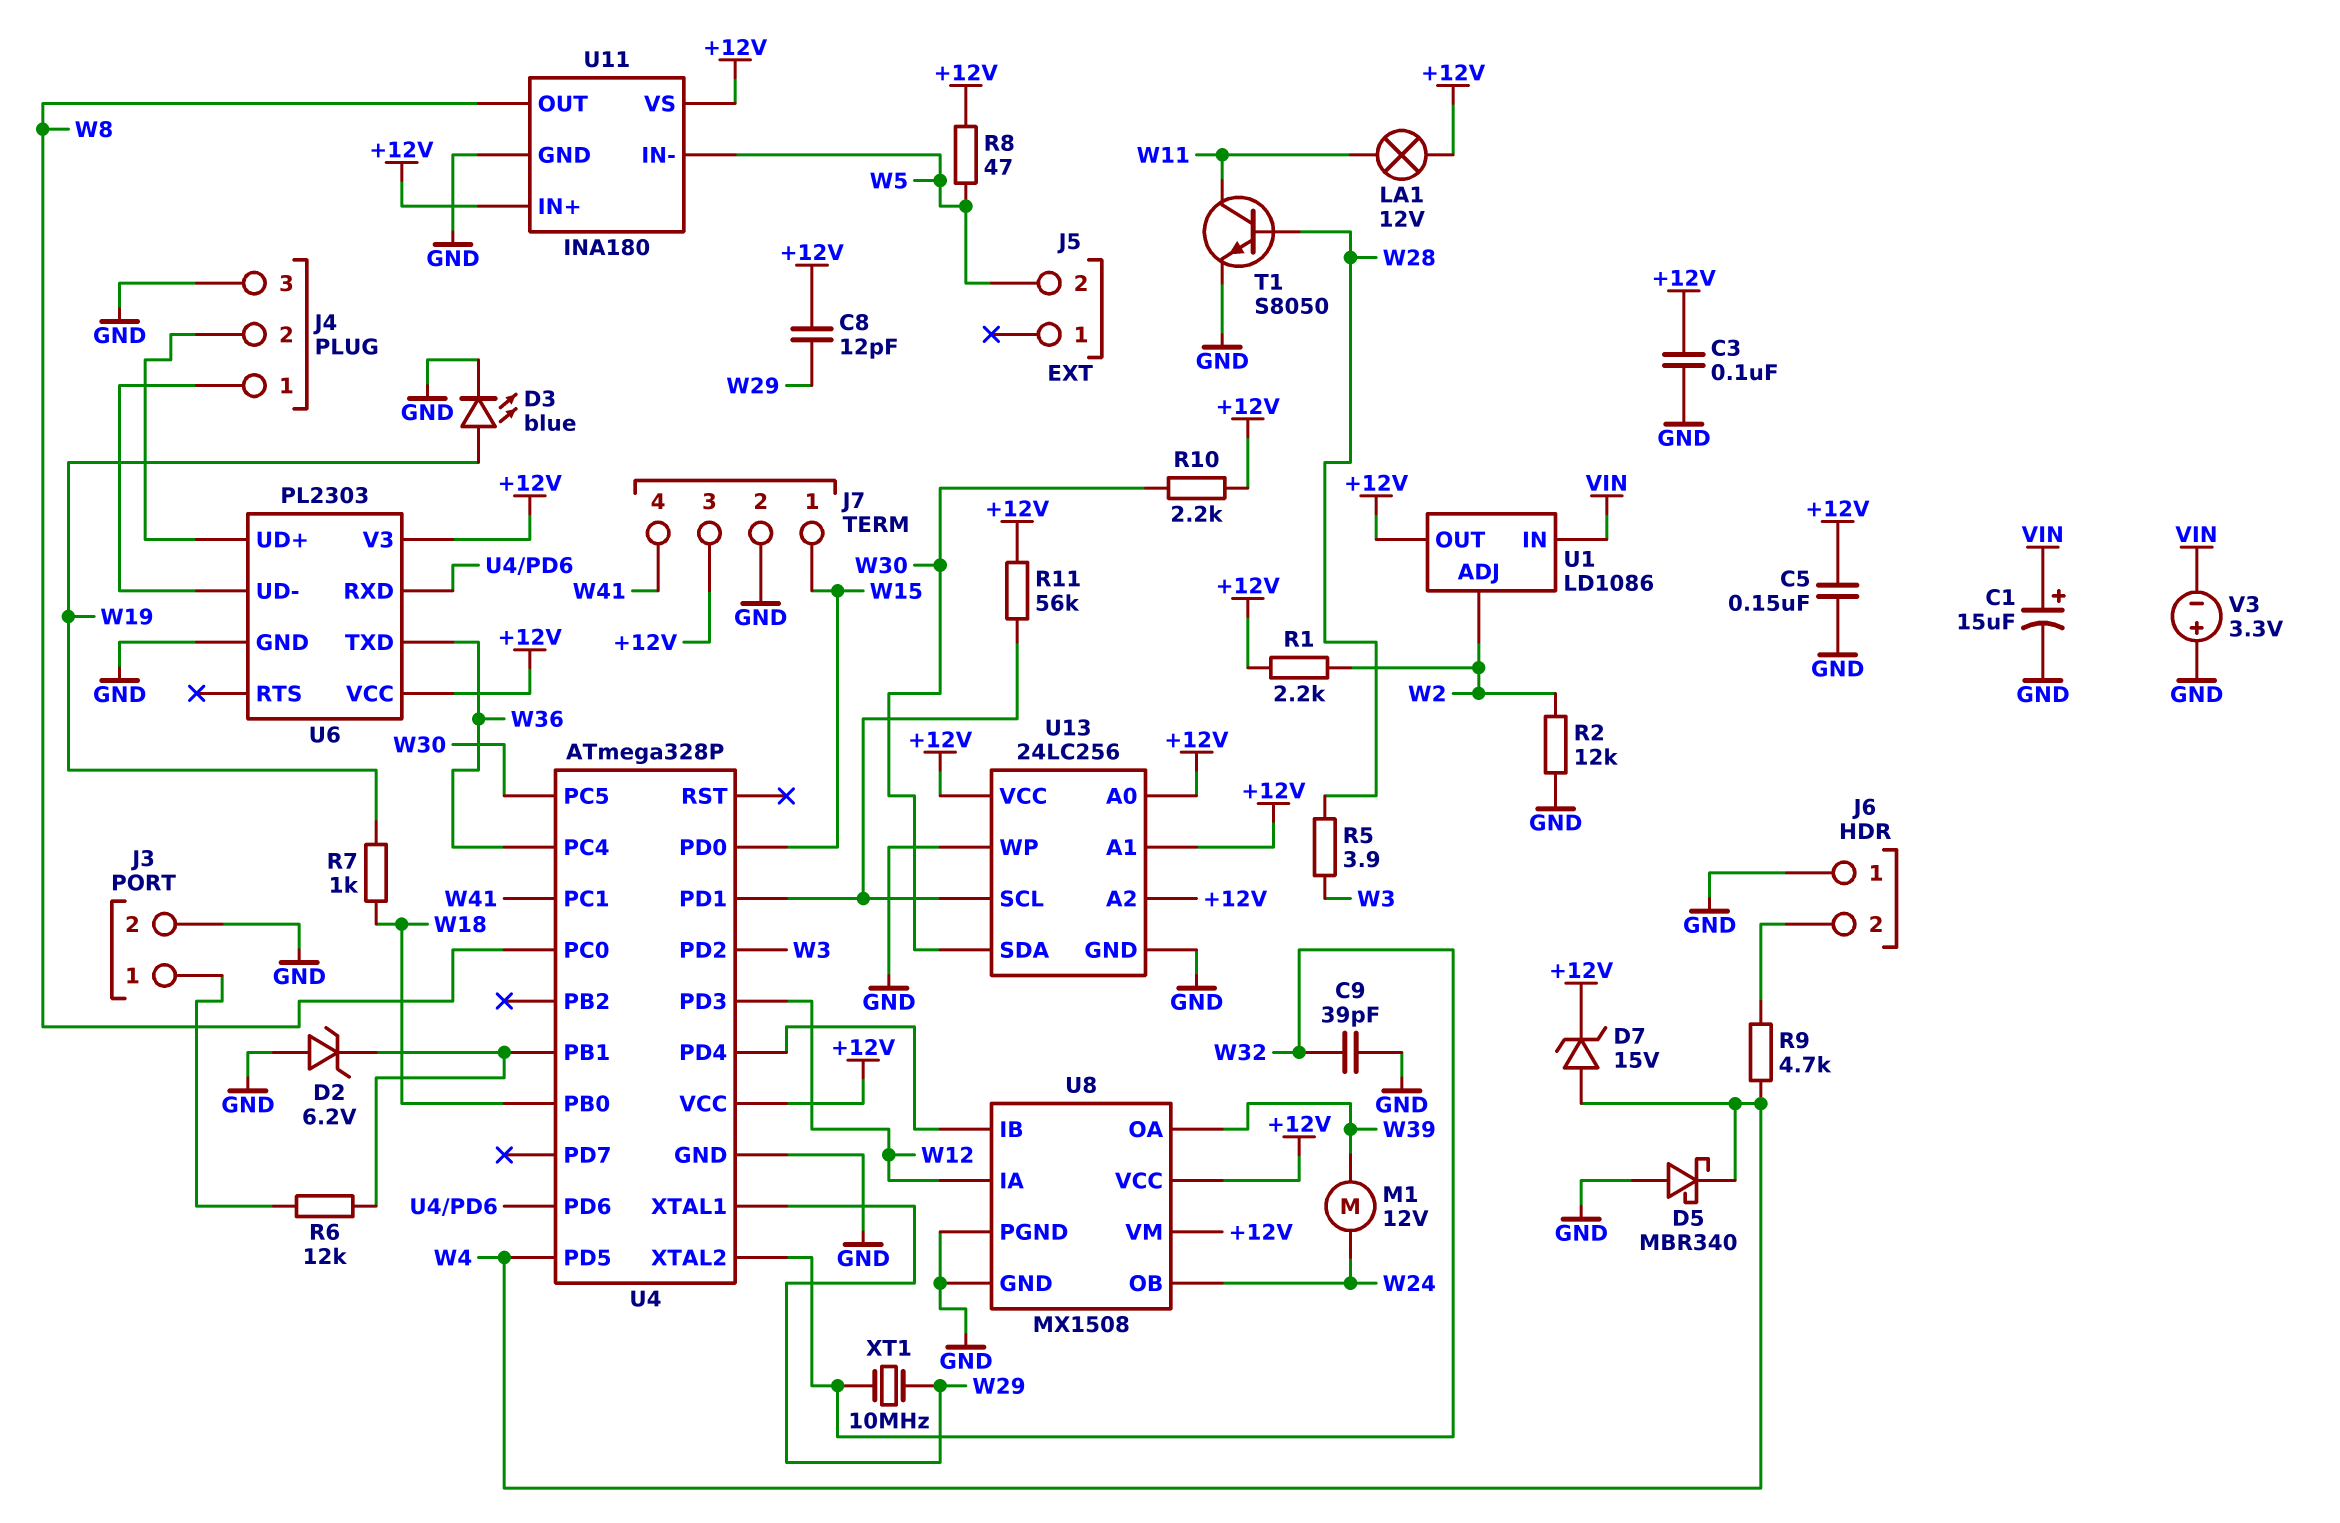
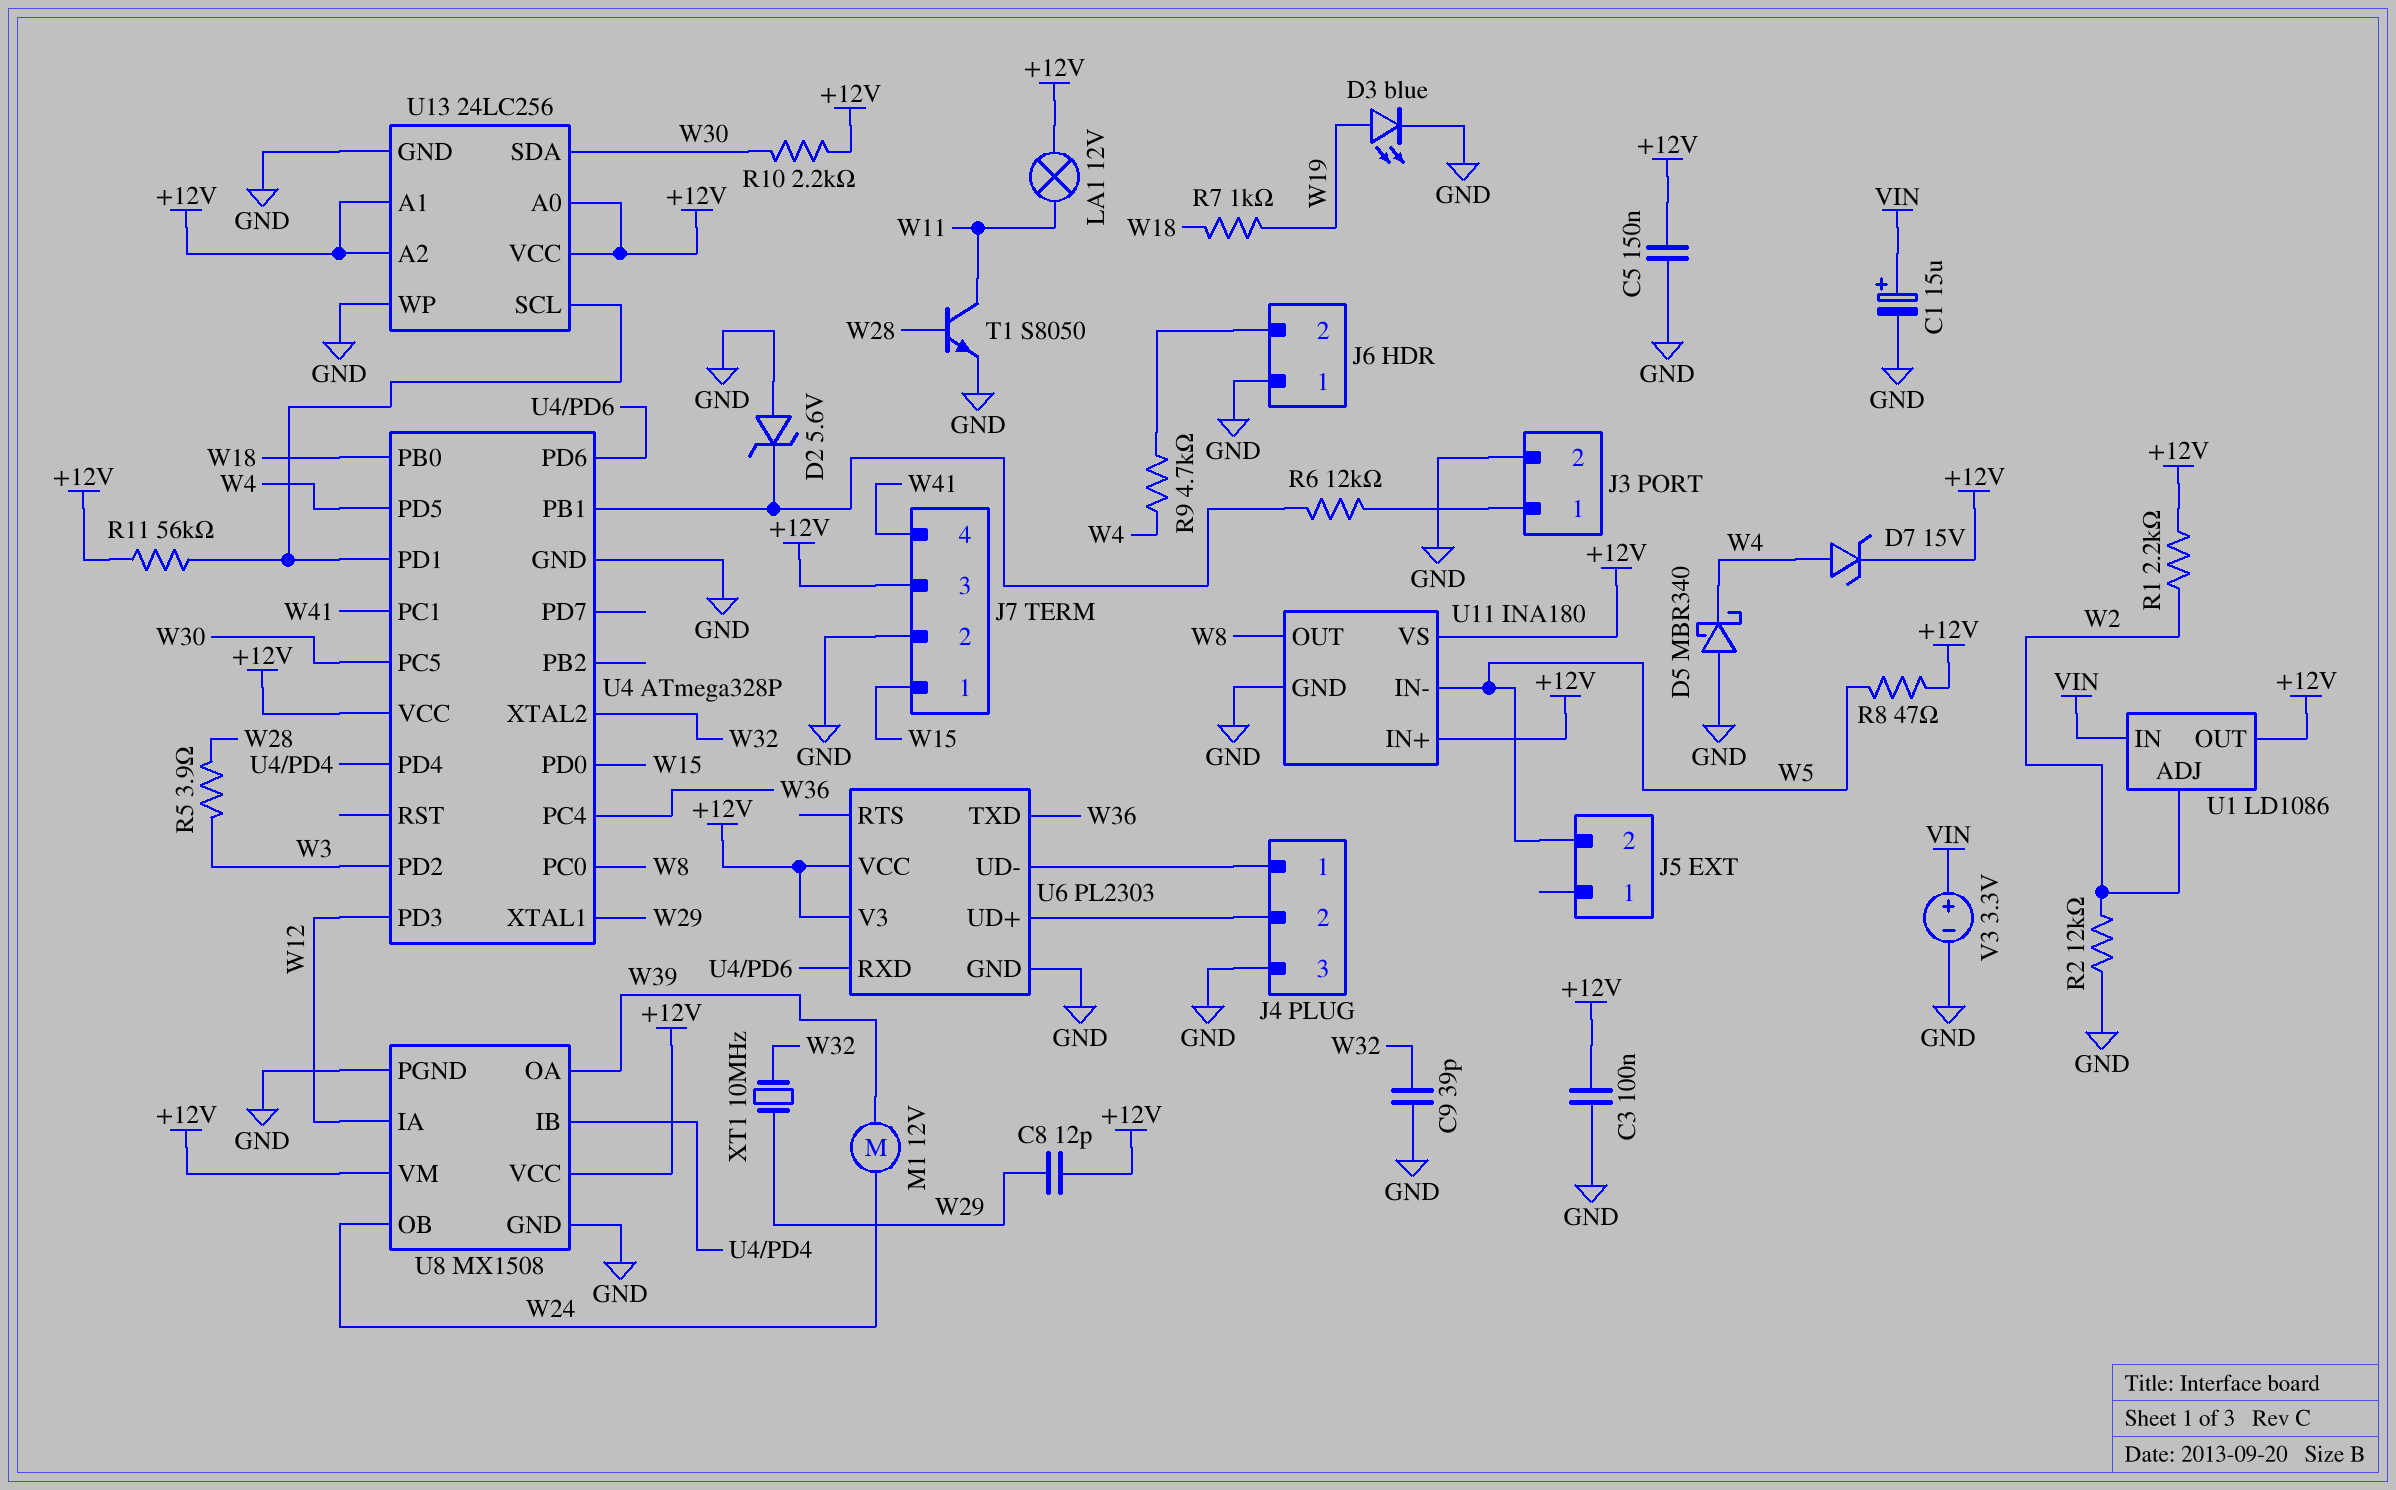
D2: zener 6.2V (A GND, K U4/PB1) -> zener 5.6V (A GND, K U4/PB1)
V3: 3.3V (plus GND, minus VIN) -> 3.3V (plus VIN, minus GND)

